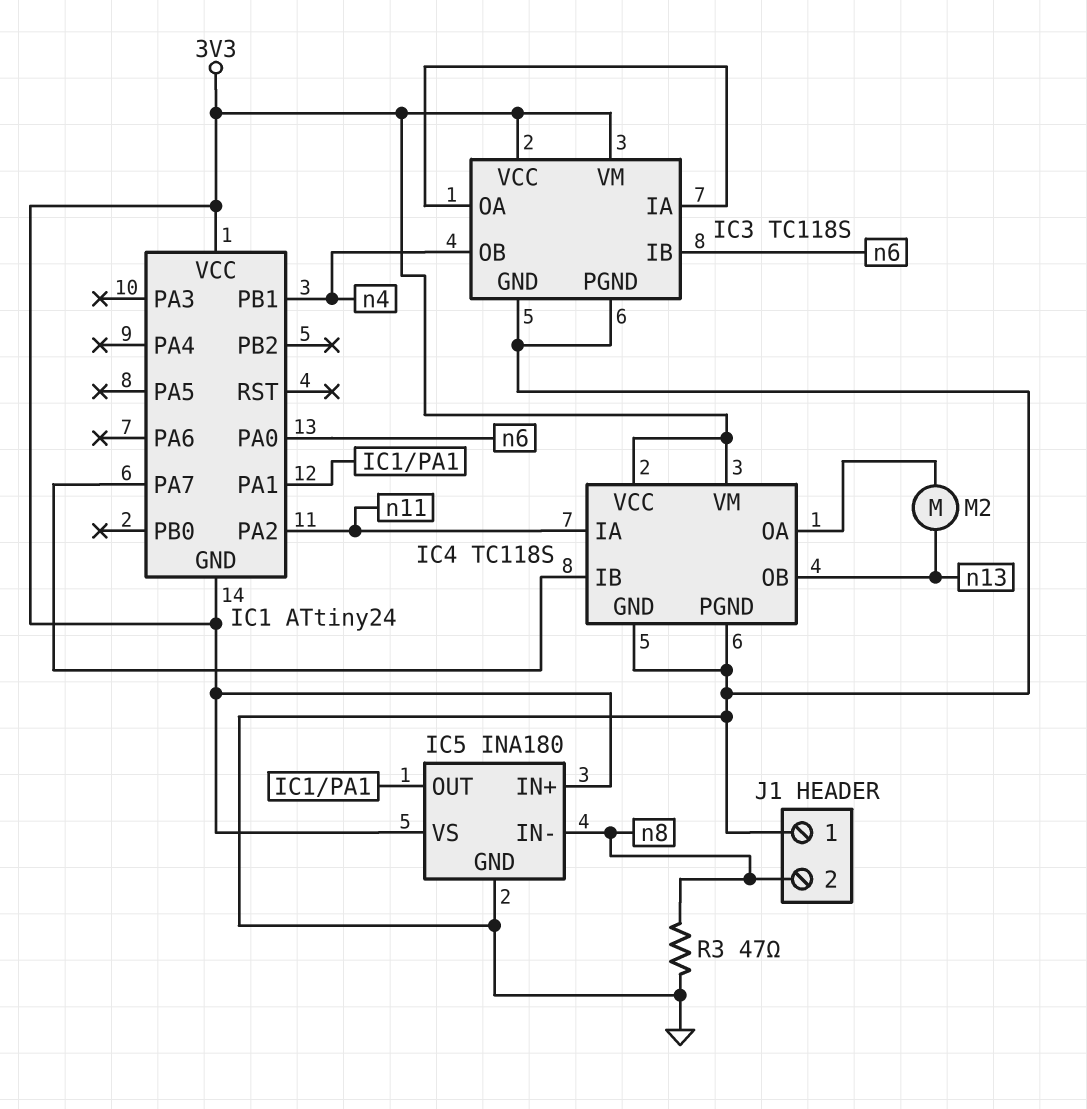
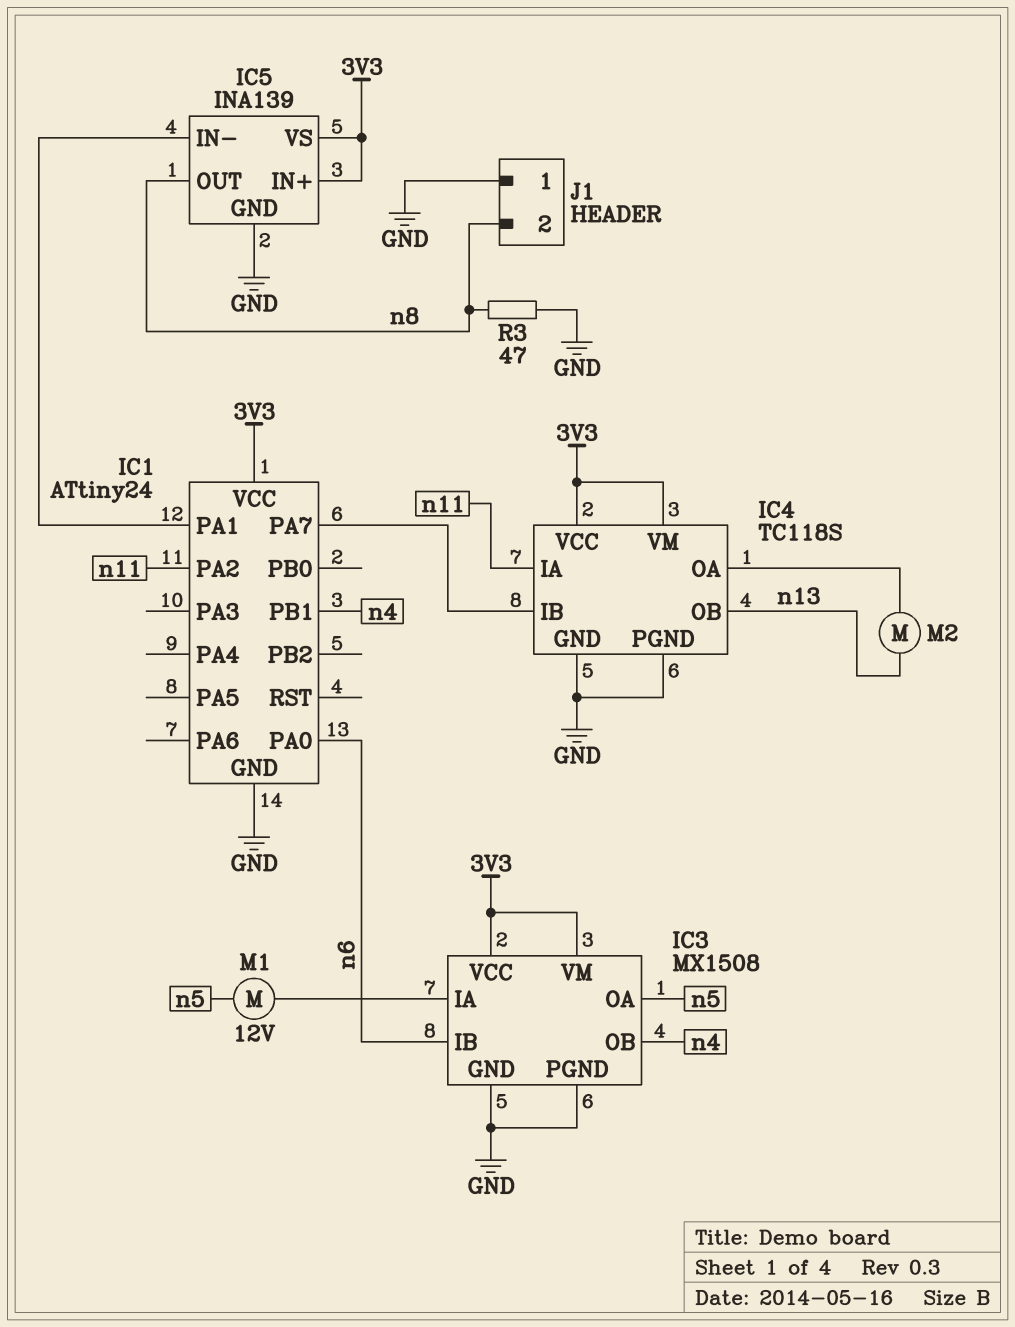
IC1 pin GND: 3V3 -> GND
IC3: TC118S -> MX1508
IC3 pin OA: IC3/IA -> n5
IC5: INA180 -> INA139
IC5 pin IN-: n8 -> IC1/PA1
IC5 pin OUT: IC1/PA1 -> n8
M1: none -> motor 12V (IC3/IA, n5)

